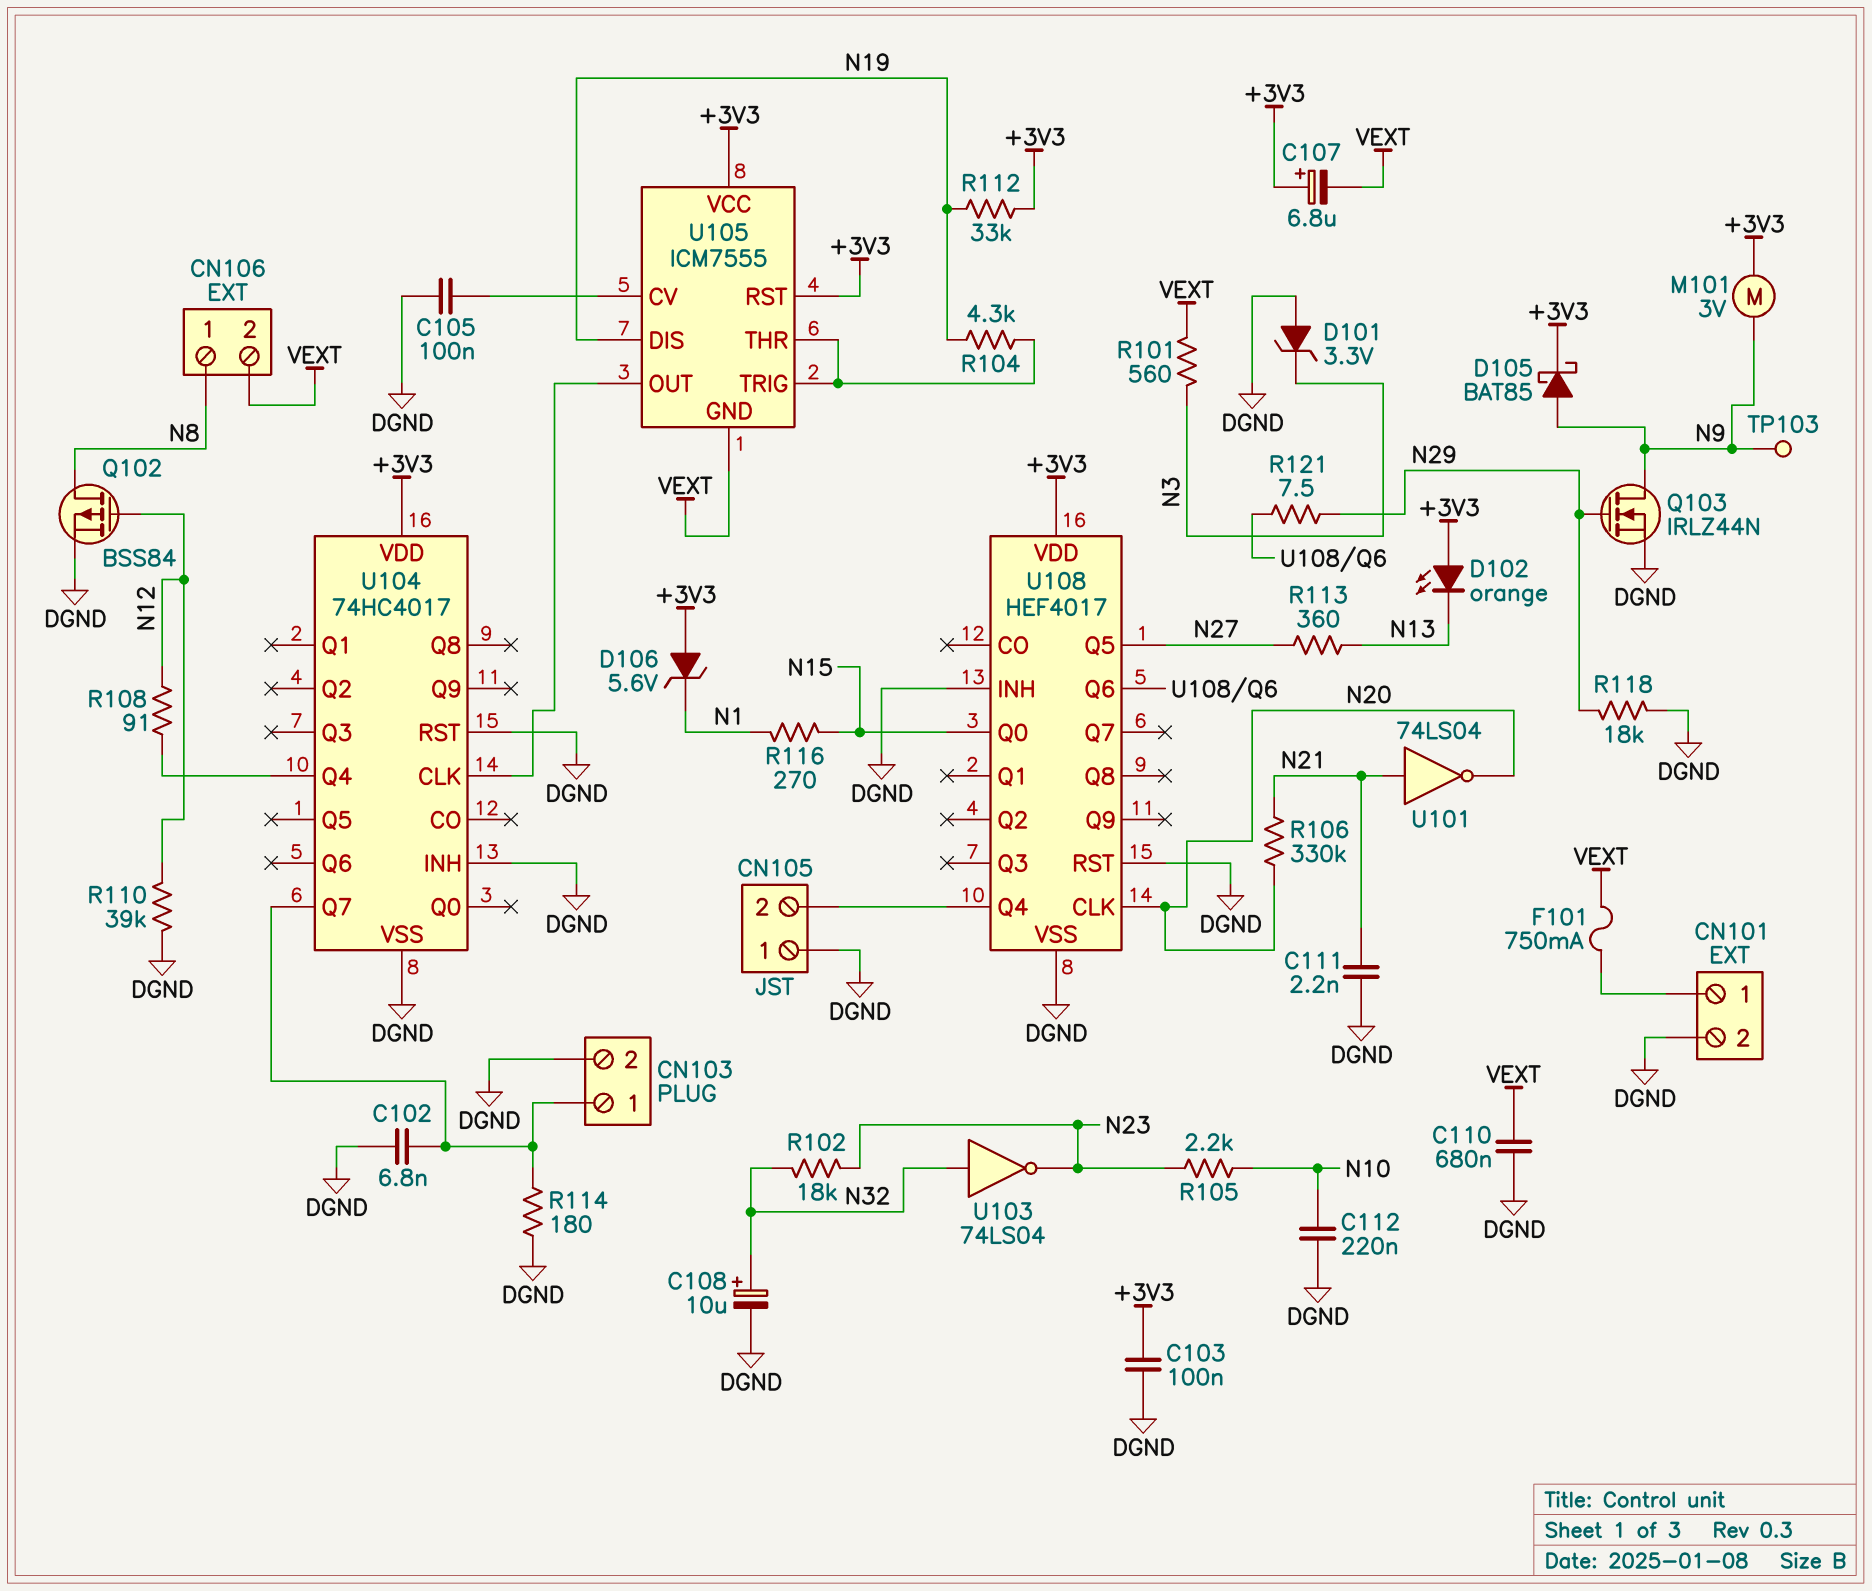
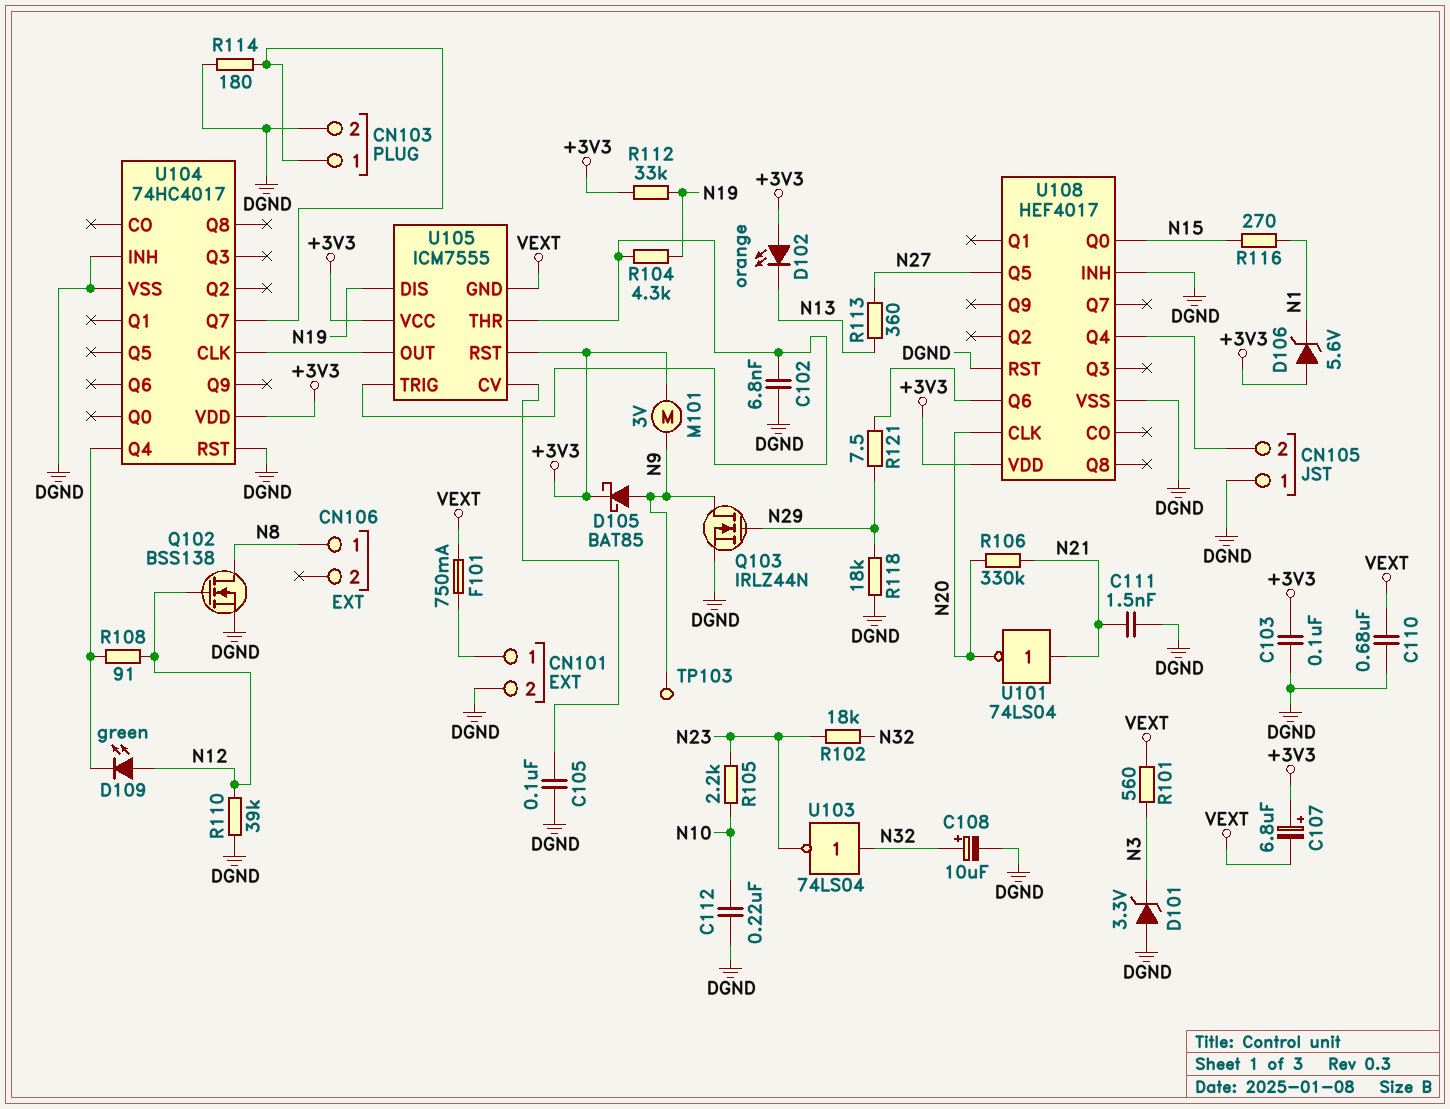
C102: 6.8nF (CN103/1, DGND) -> 6.8nF (DGND, U105/THR)
C111: 2.2nF (DGND, N21) -> 1.5nF (DGND, N21)
CN106 pin 2: VEXT -> none
D109: none -> LED green (A N12, K U104/Q4)
Q102: PMOS BSS84 (G N12, D N8, S DGND) -> NMOS BSS138 (G N12, D N8, S DGND)

